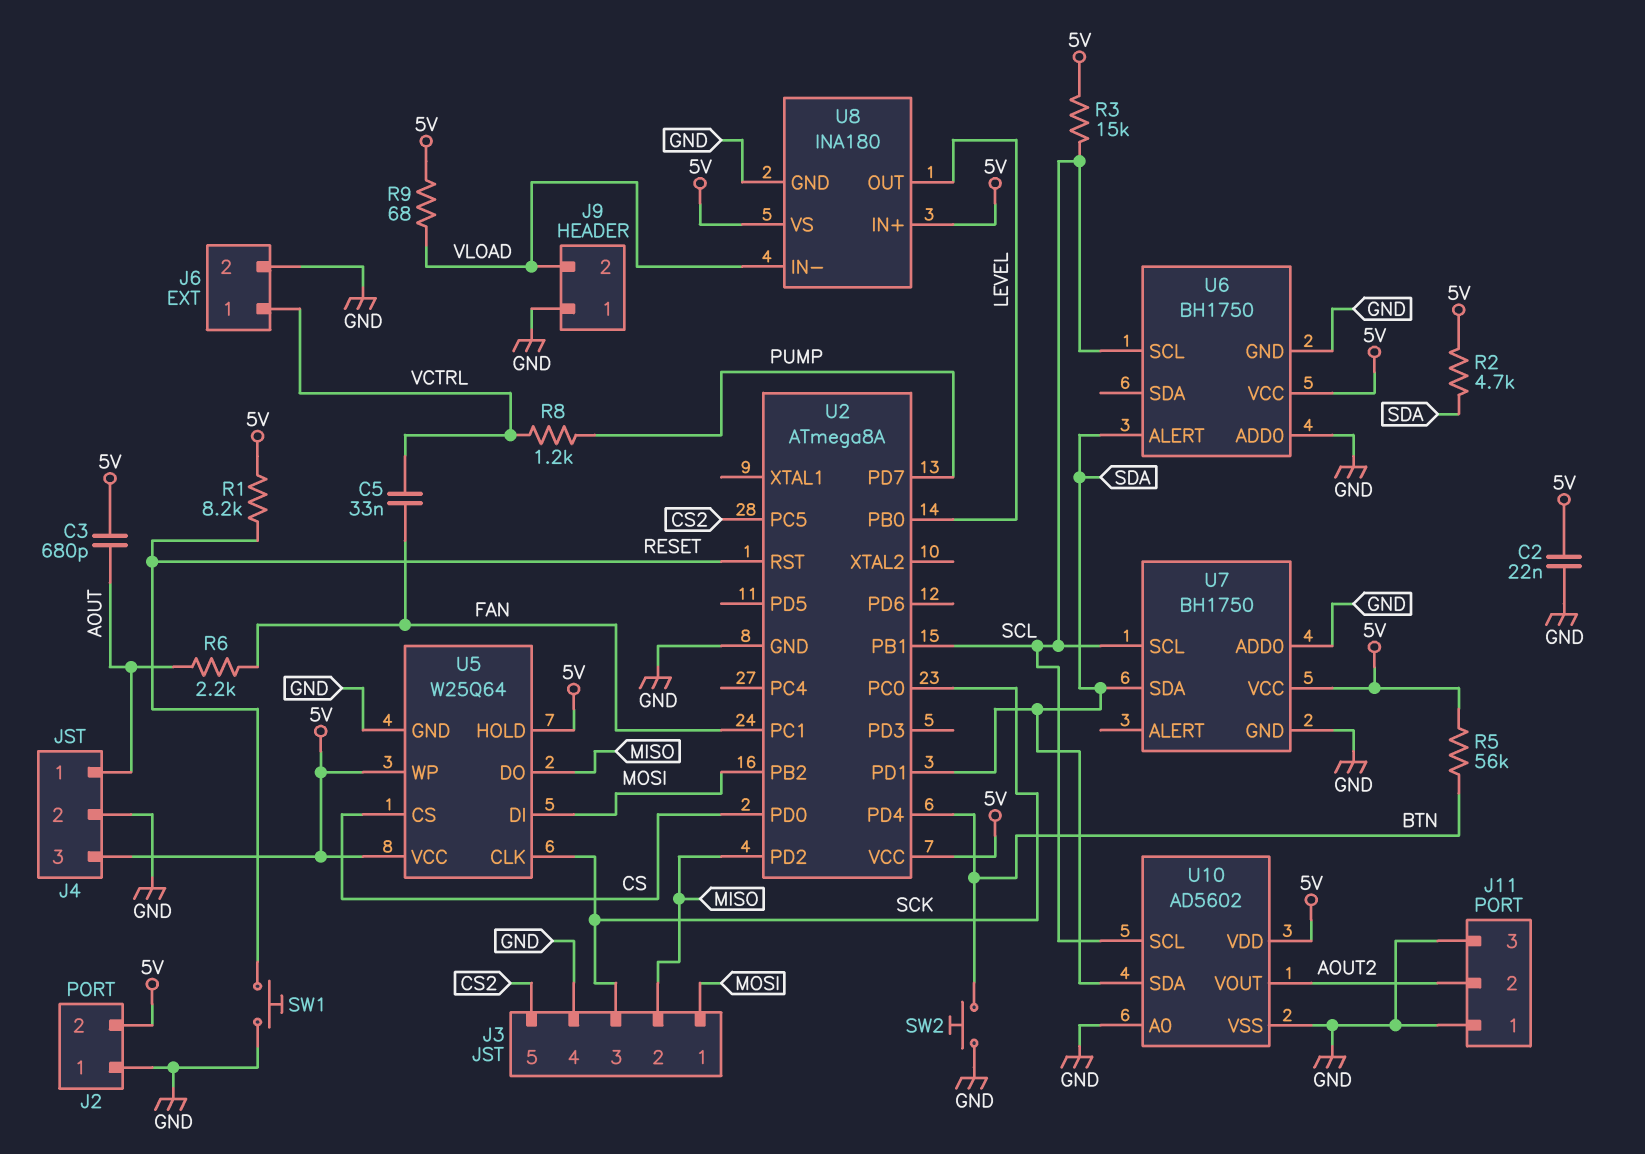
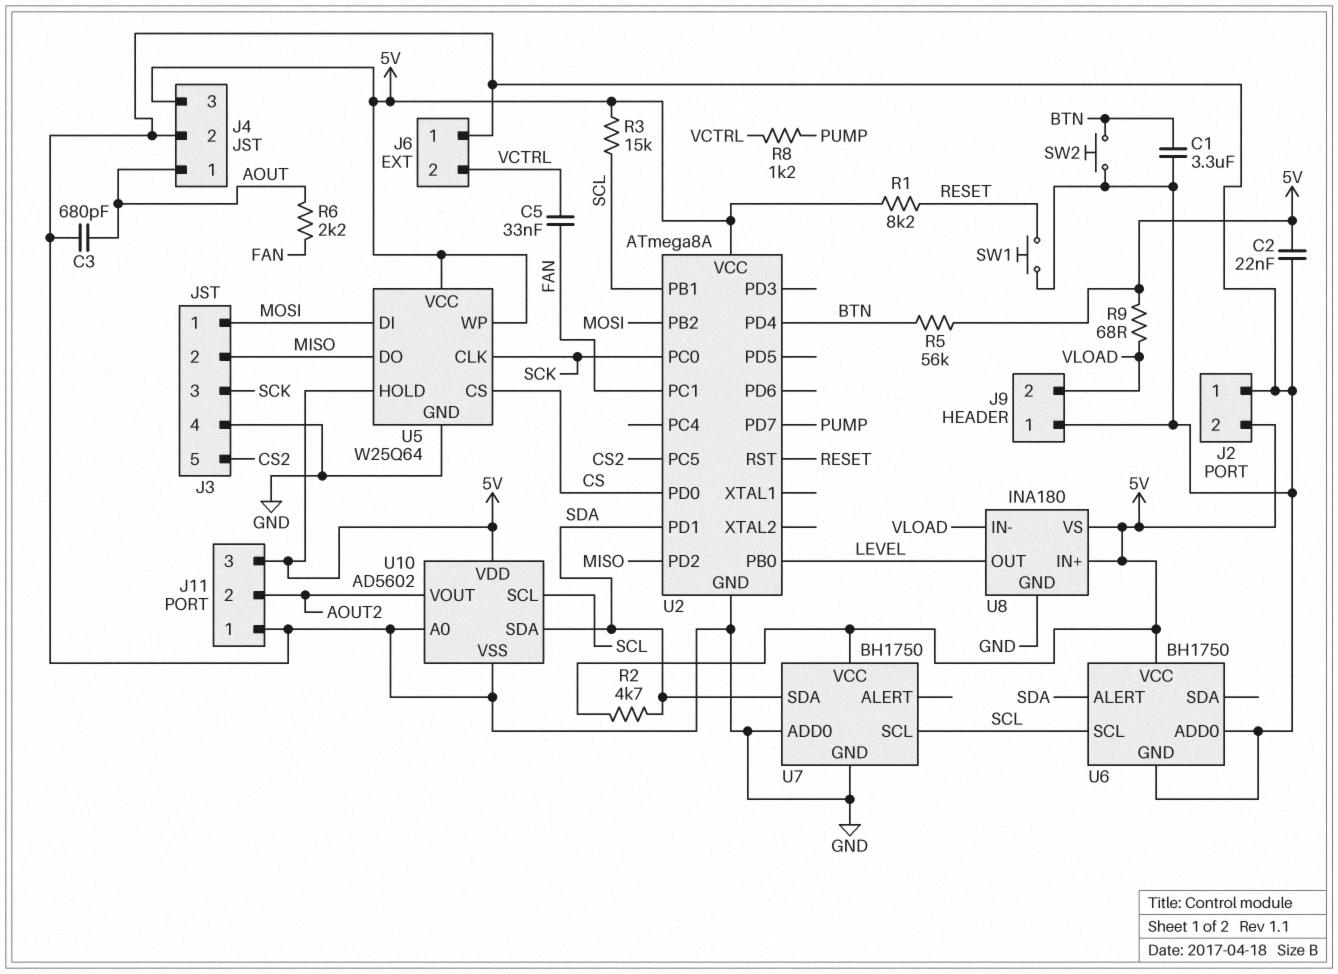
C1: none -> 3.3uF (BTN, GND)
C3: 680pF (5V, AOUT) -> 680pF (AOUT, GND)
J6 pin 1: VCTRL -> GND
J6 pin 2: GND -> VCTRL
J11 pin 3: GND -> 5V

